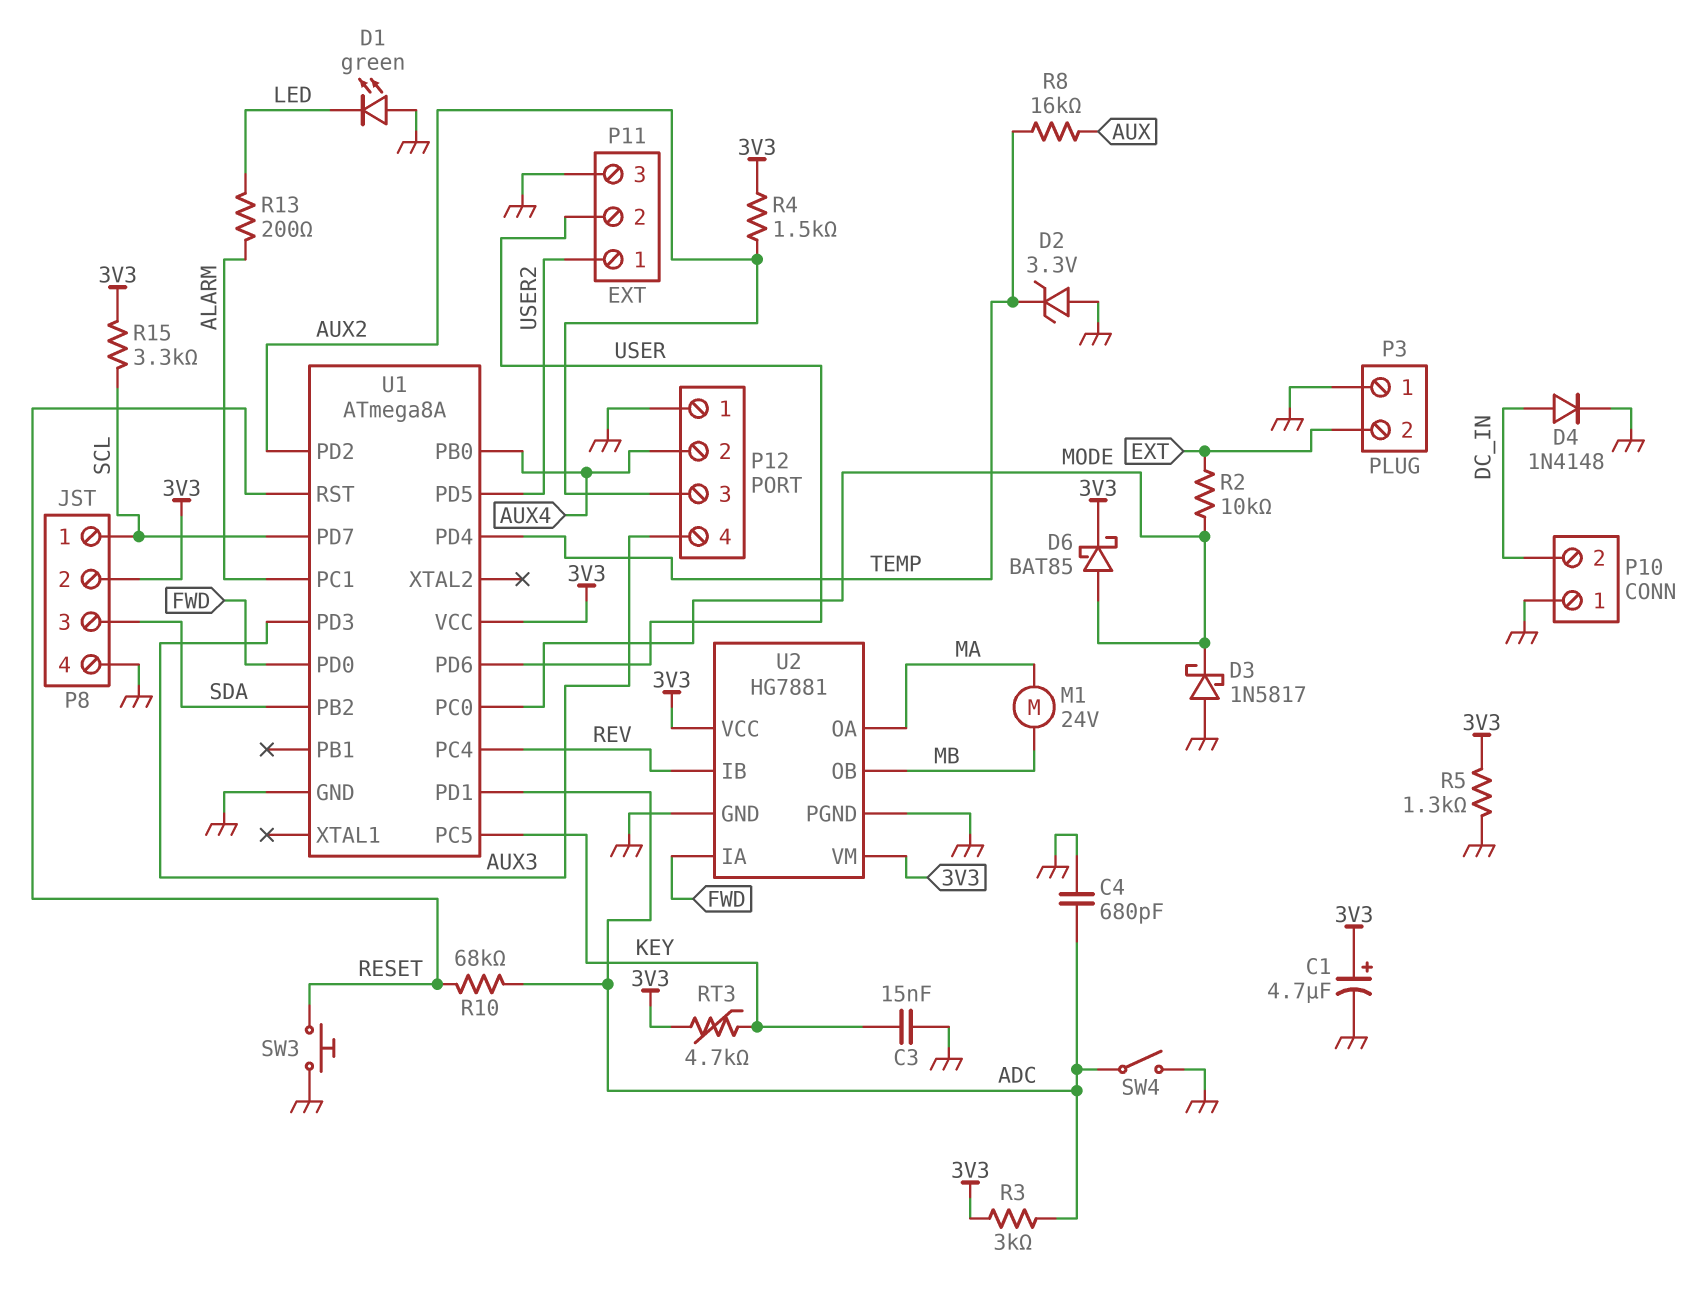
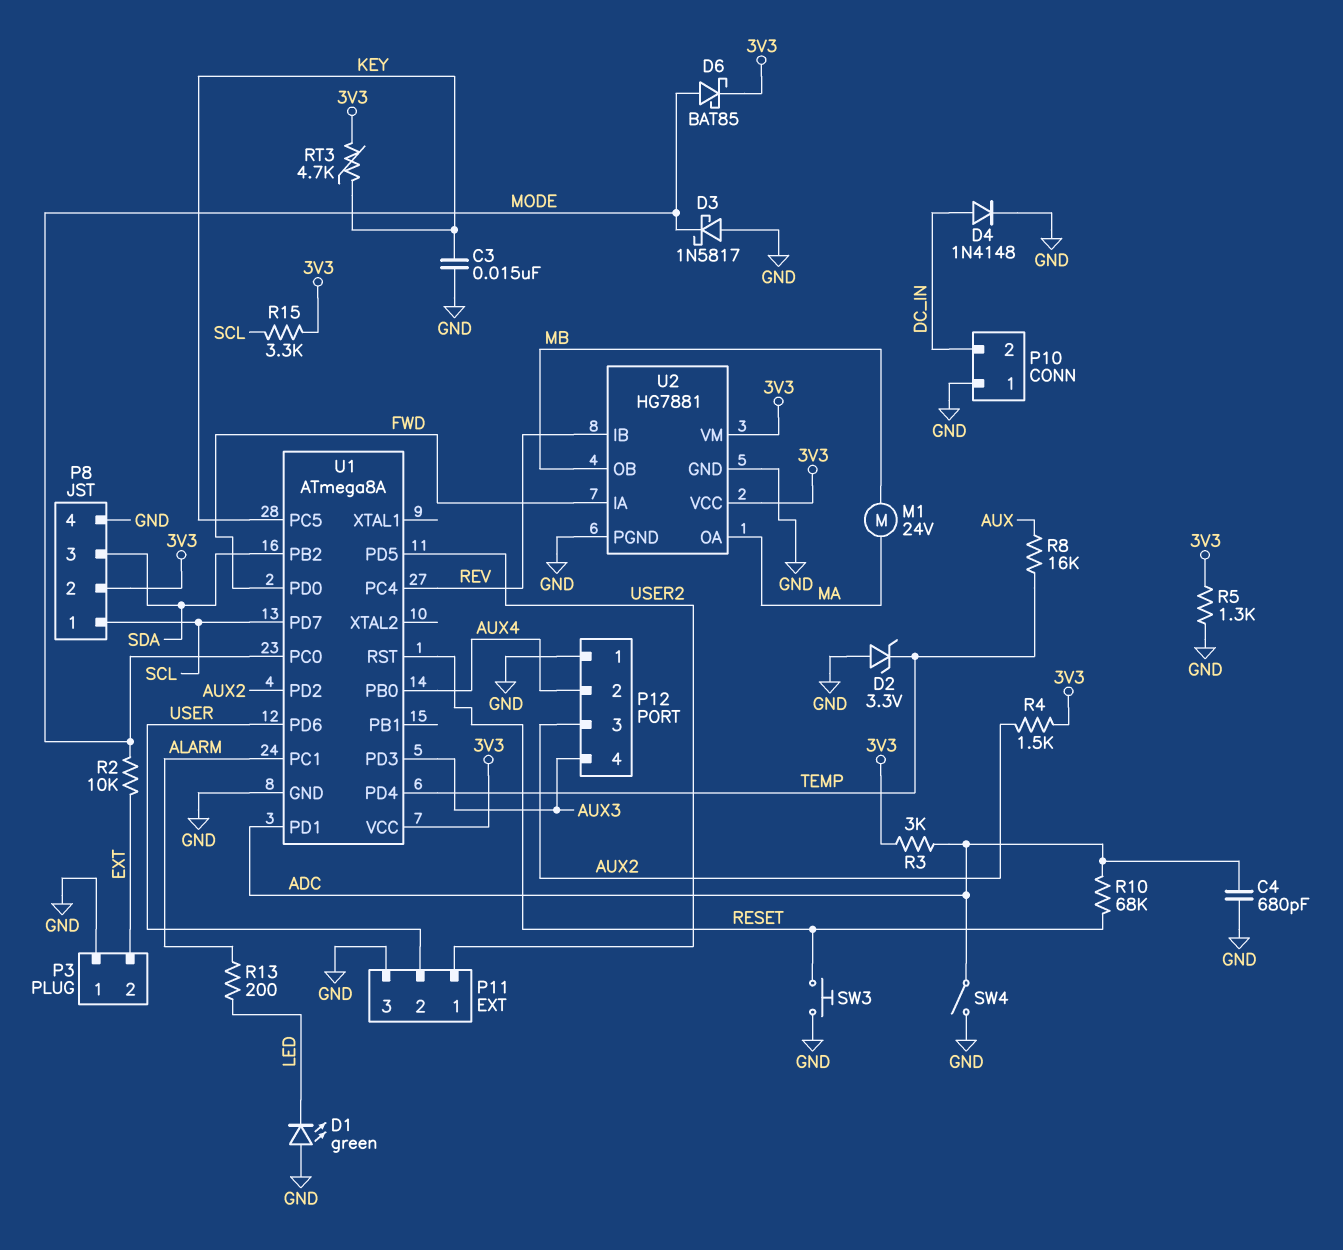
C1: 4.7uF (plus 3V3, minus GND) -> none

